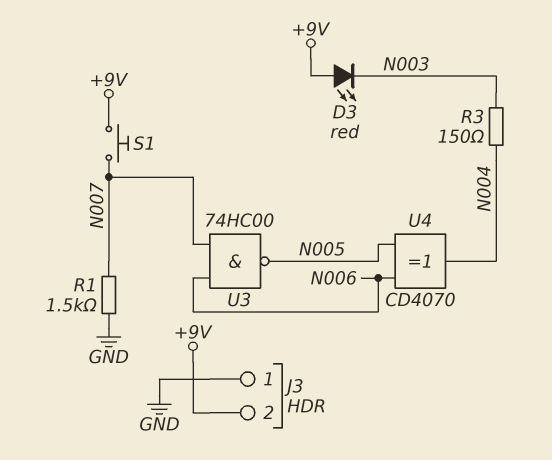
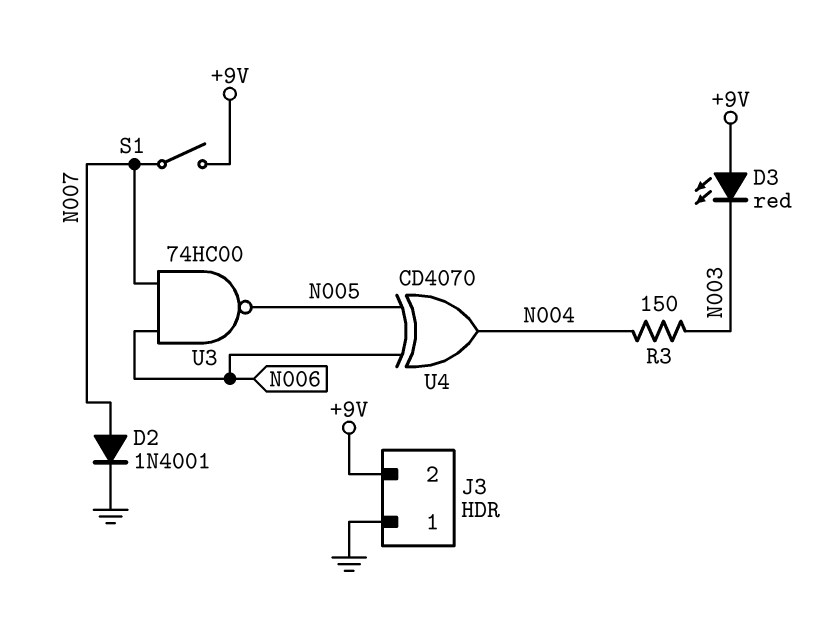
D2: none -> diode 1N4001 (A N007, K GND)
R1: 1.5k (GND, N007) -> none
S1: button (+9V, N007) -> switch (+9V, N007)

